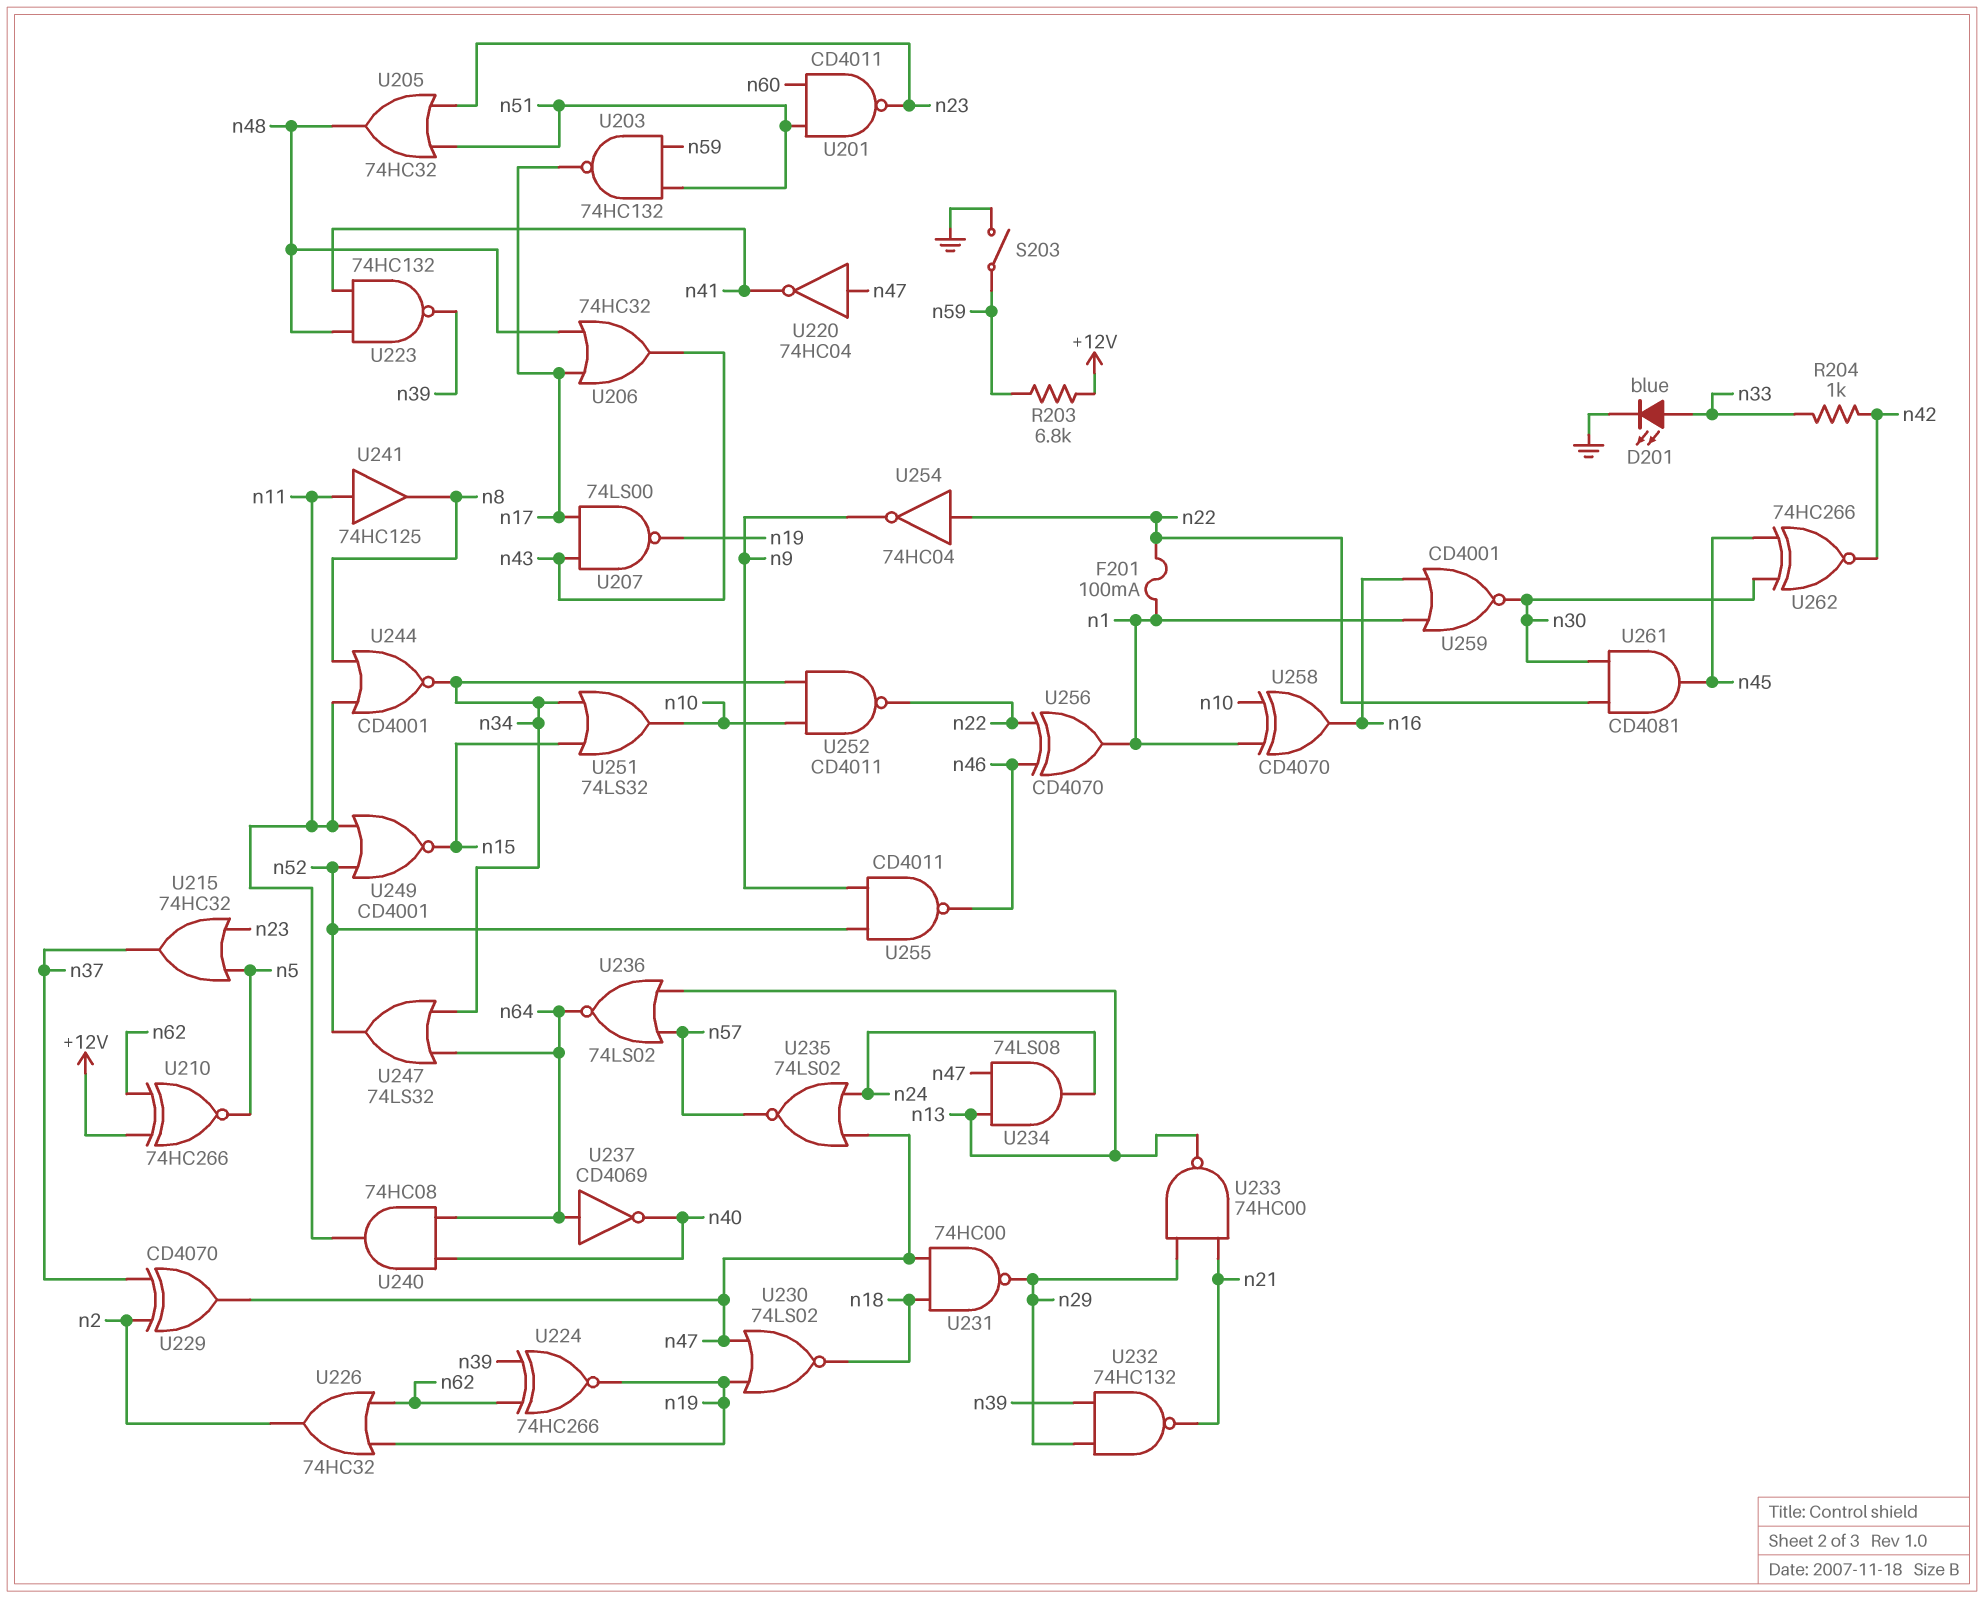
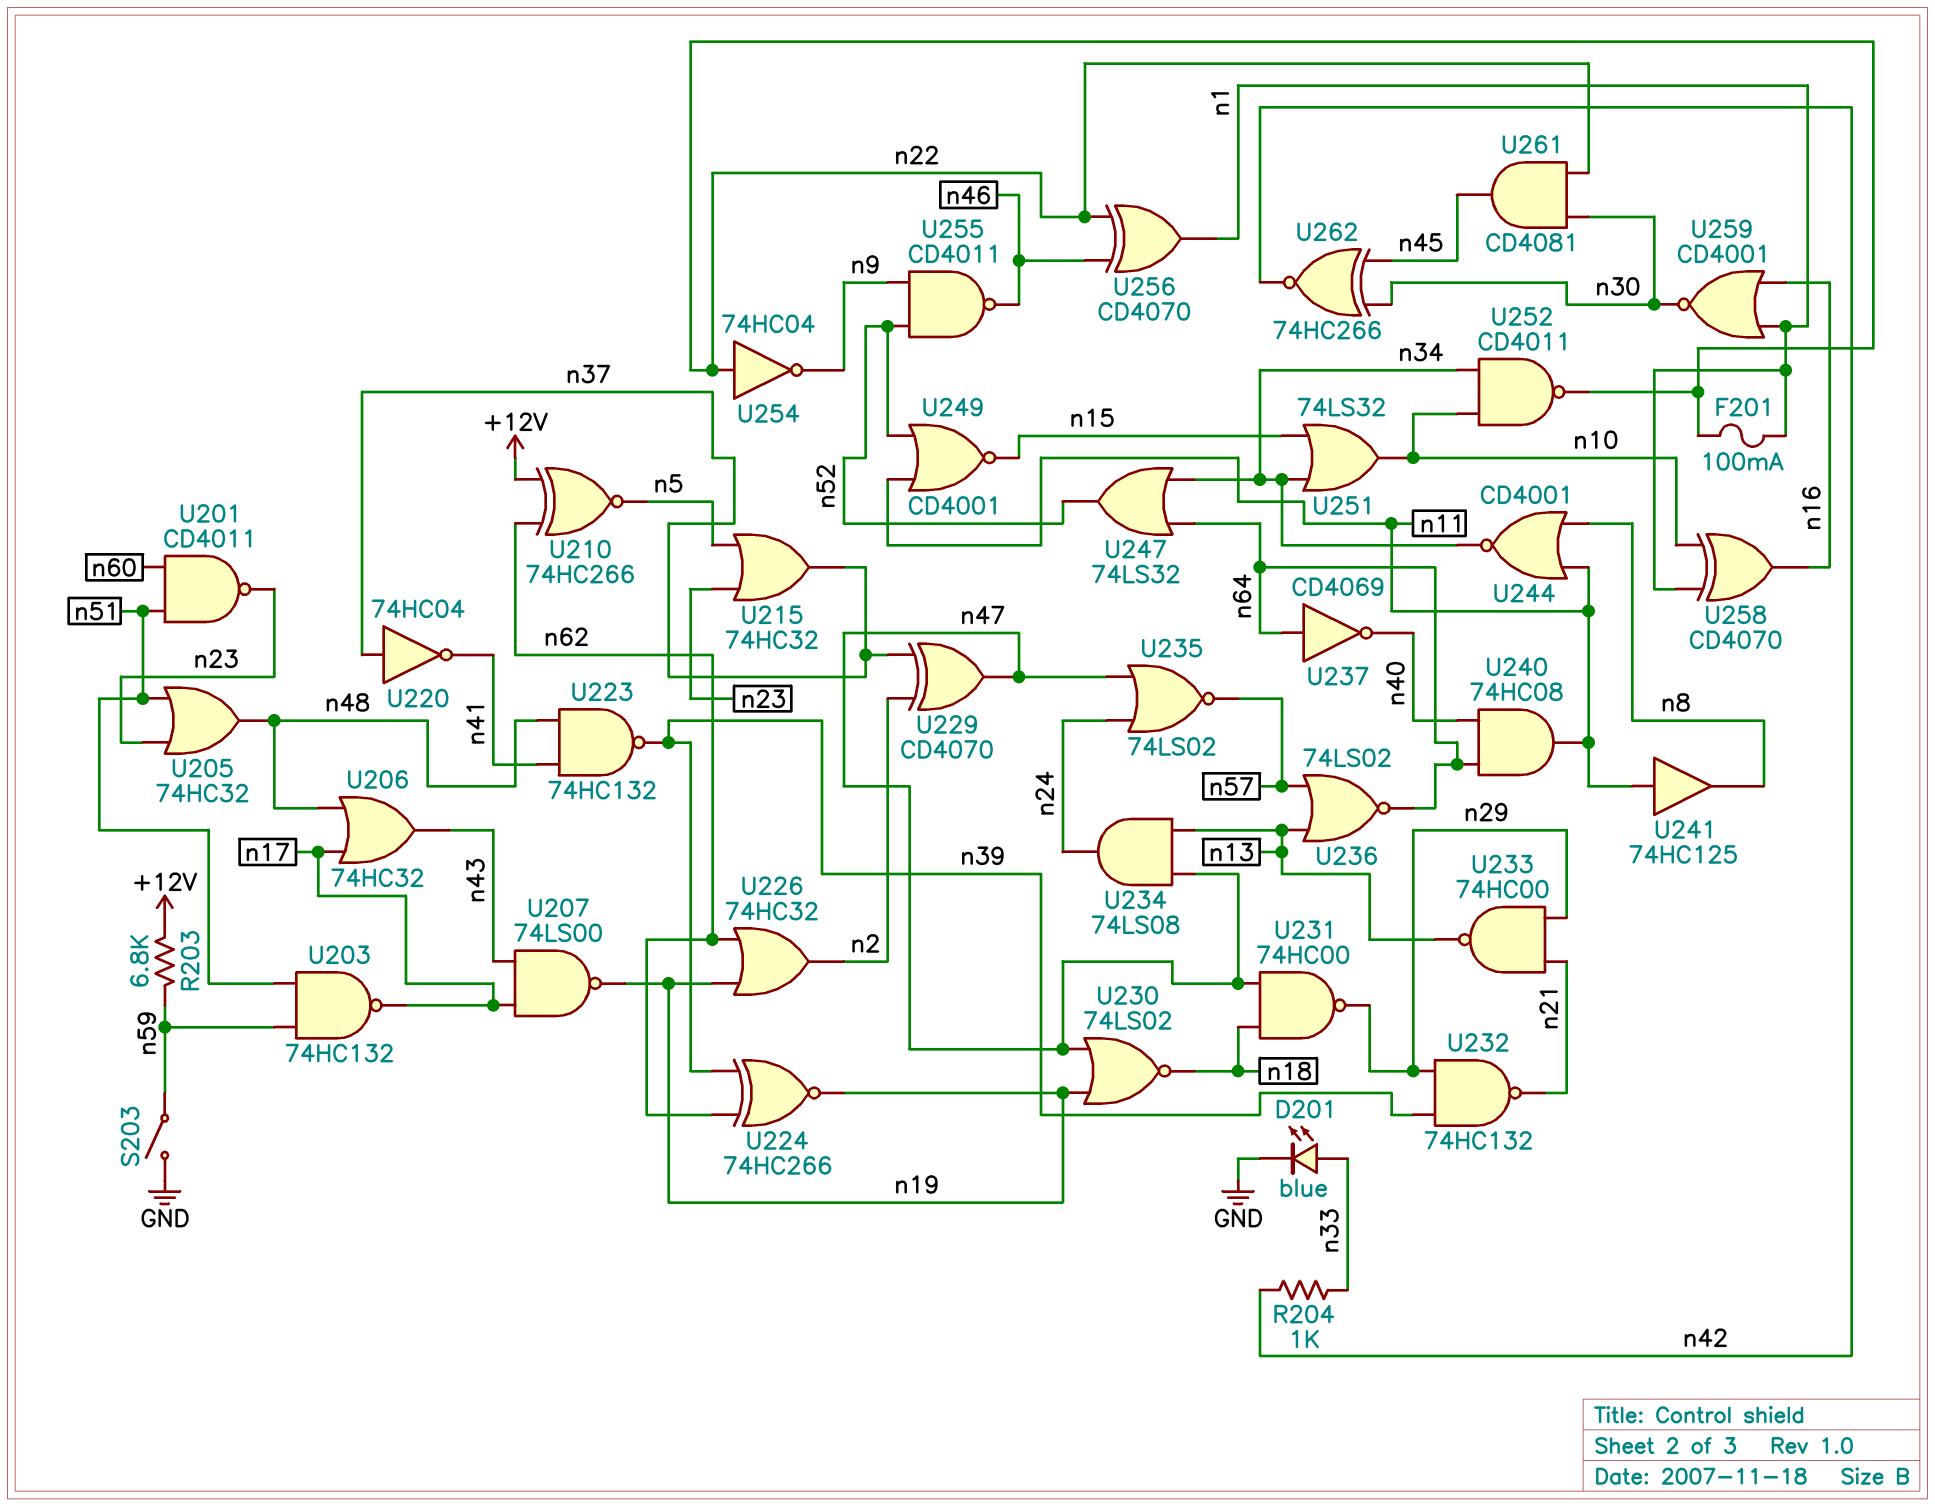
U220: NOT 74HC04 (in n47, out n41) -> NOT 74HC04 (in n37, out n41)

